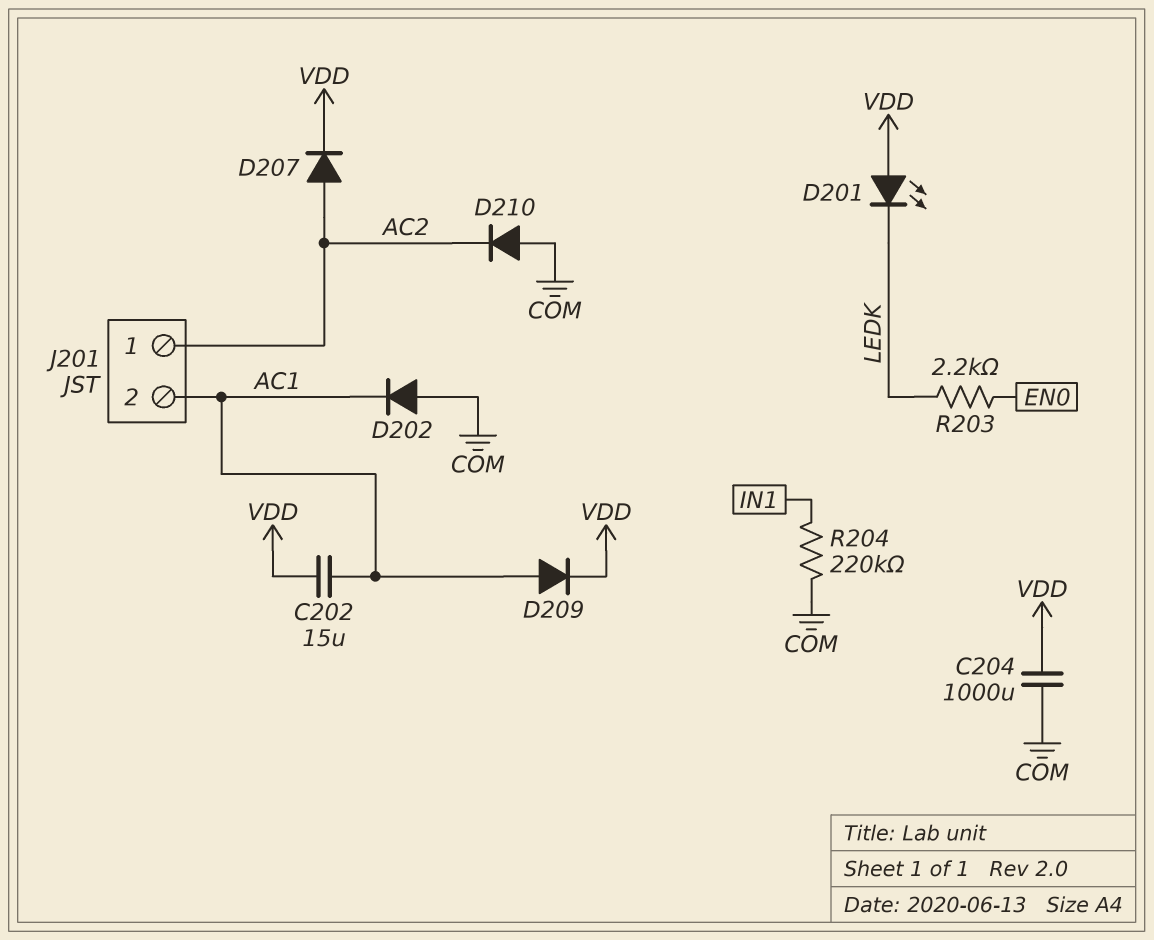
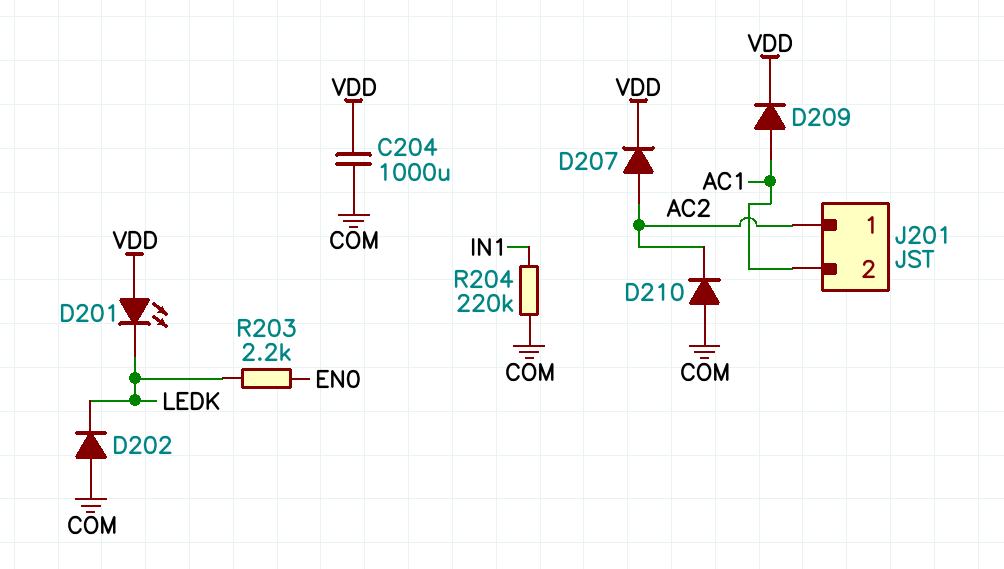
C202: 15uF (AC1, VDD) -> none
D202: diode (A COM, K AC1) -> diode (A COM, K LEDK)

